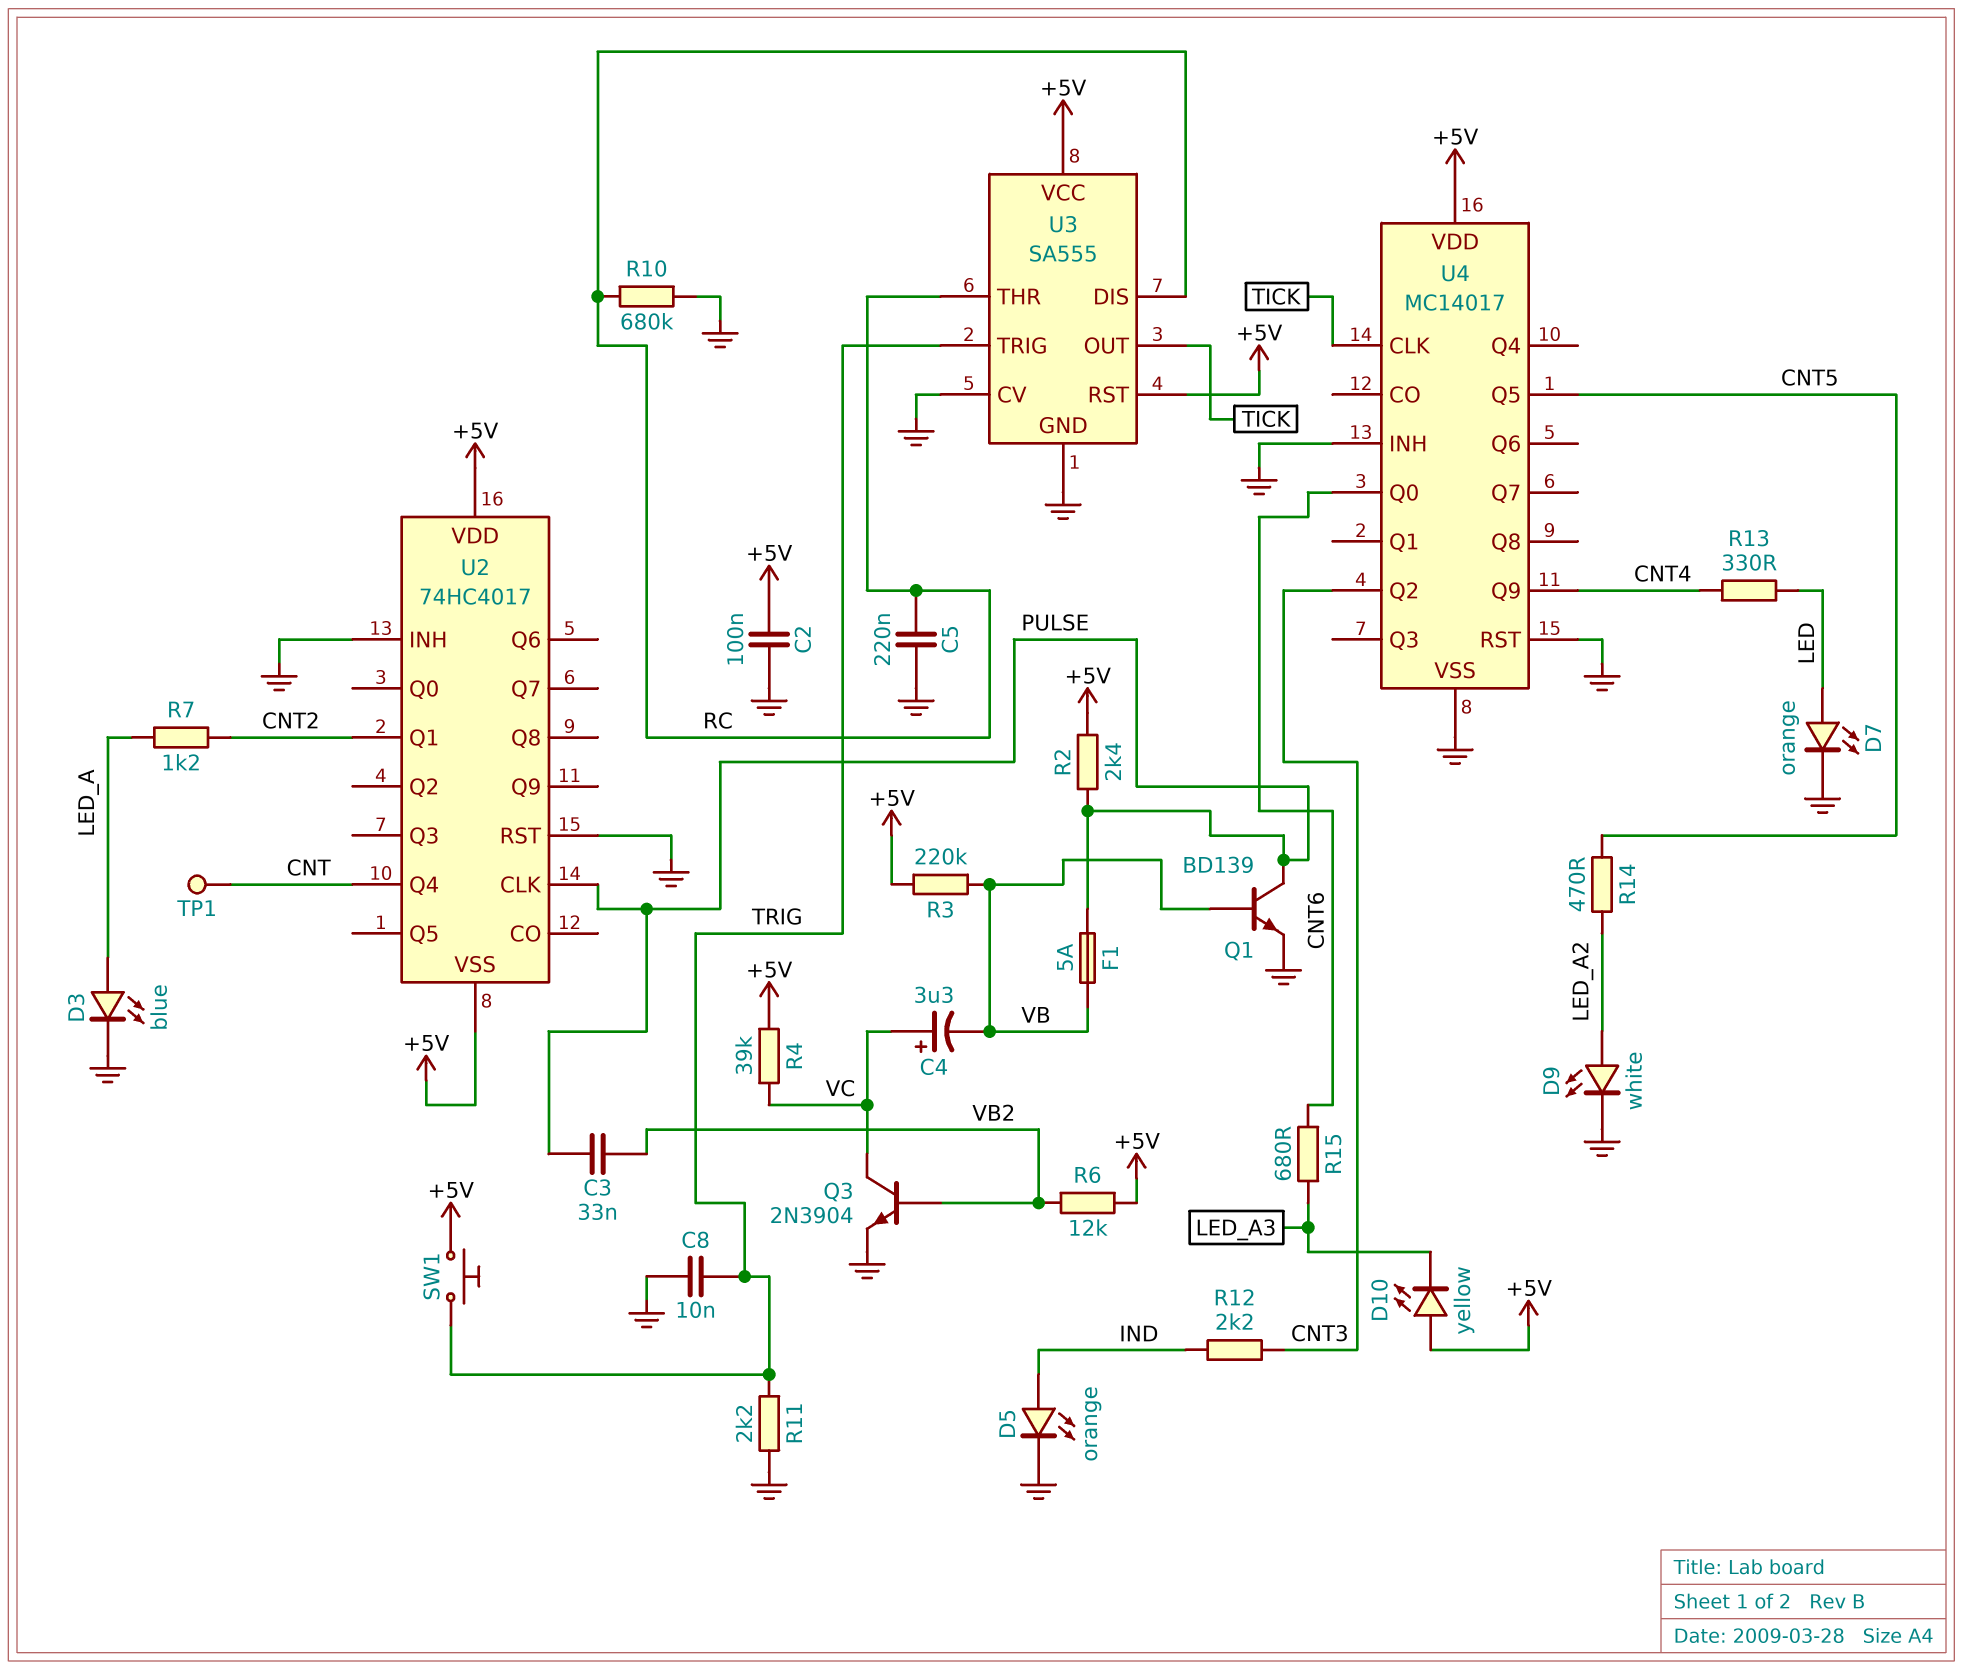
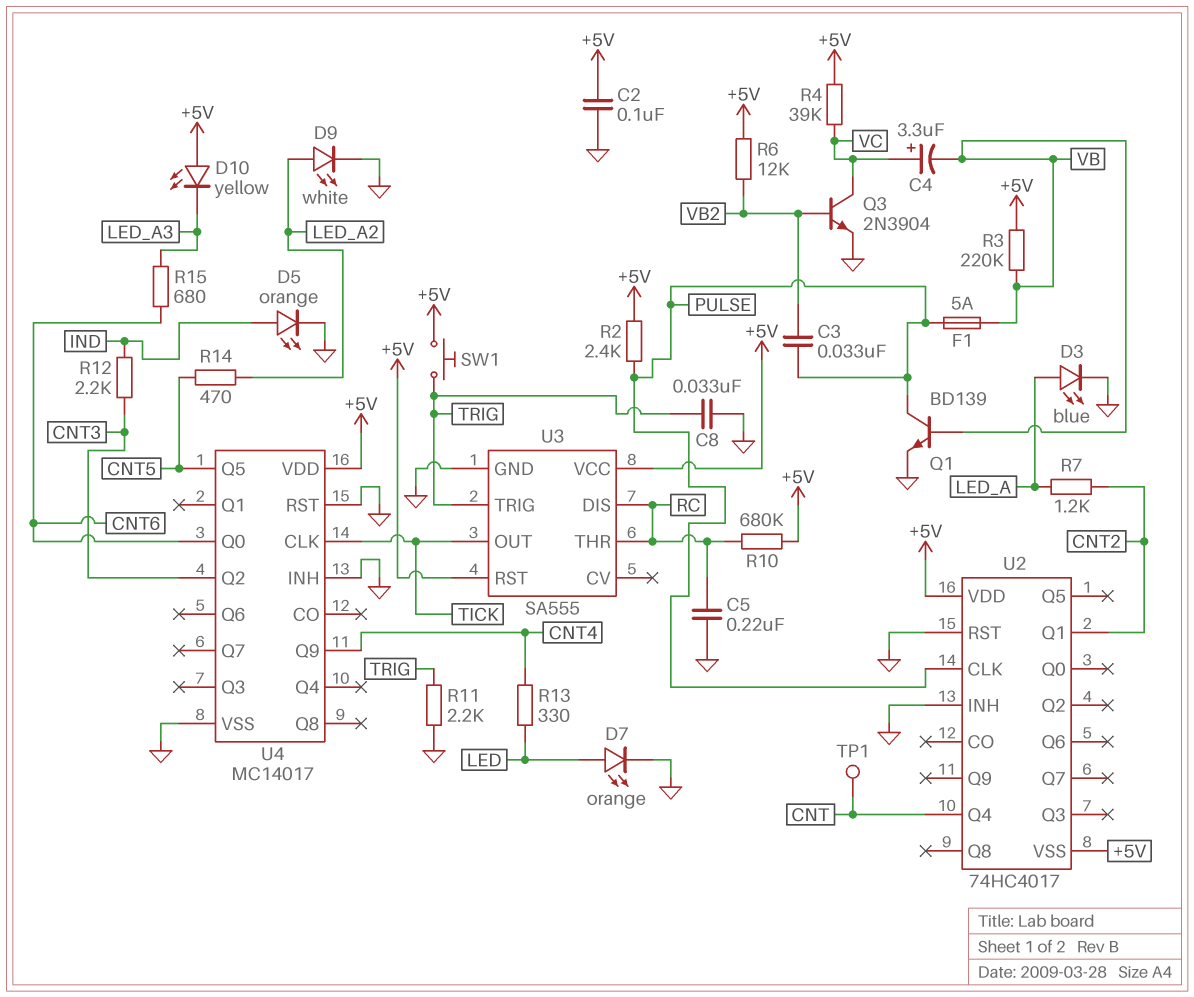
C8: 10nF (GND, TRIG) -> 33nF (GND, TRIG)
R10: 680k (GND, RC) -> 680k (+5V, RC)
U3 pin CV: GND -> none

